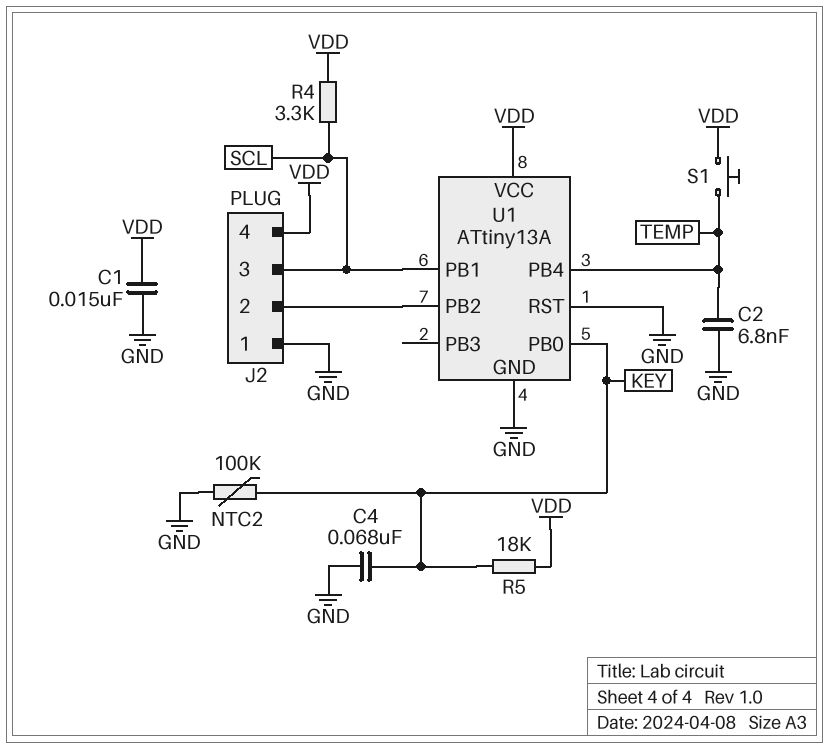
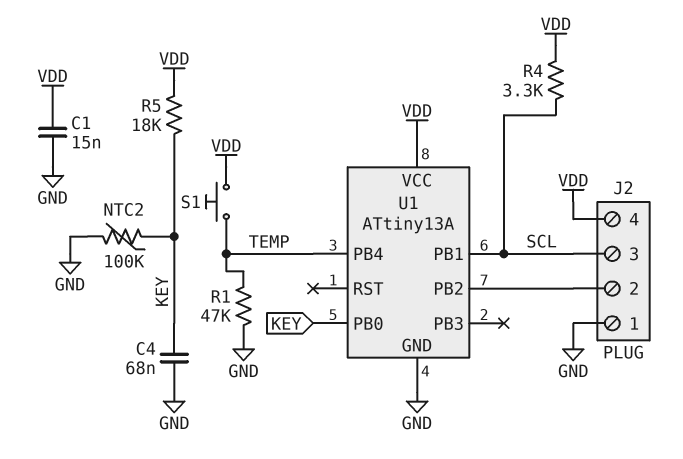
C2: 6.8nF (GND, TEMP) -> none
R1: none -> 47k (GND, TEMP)
U1 pin RST: GND -> none

